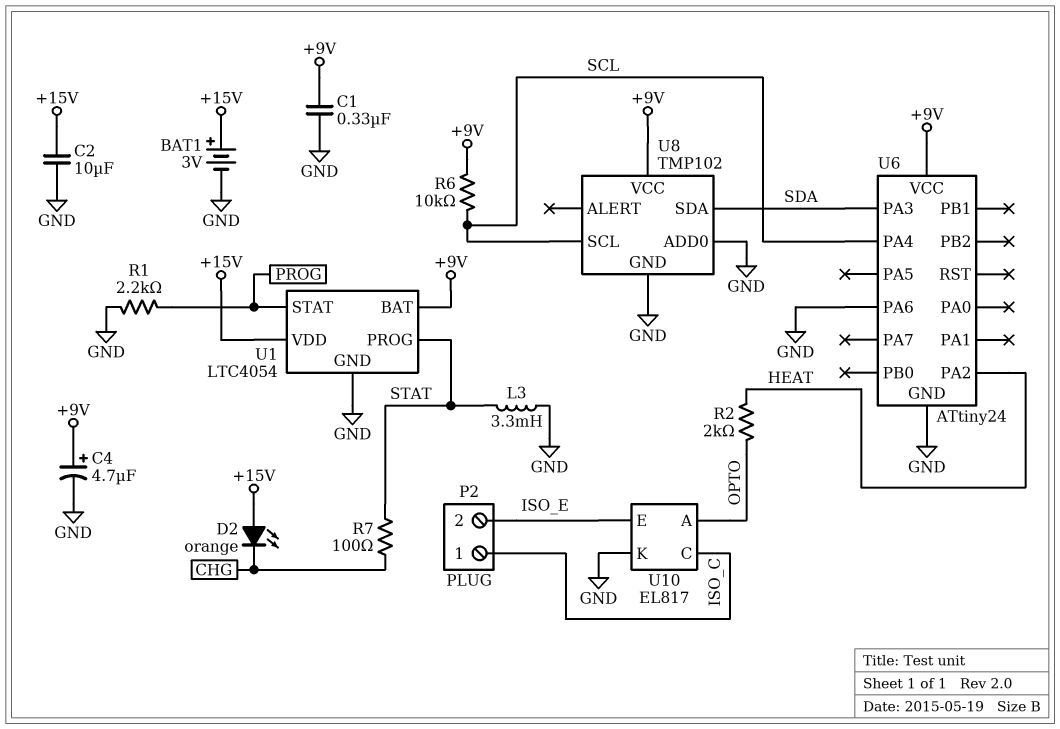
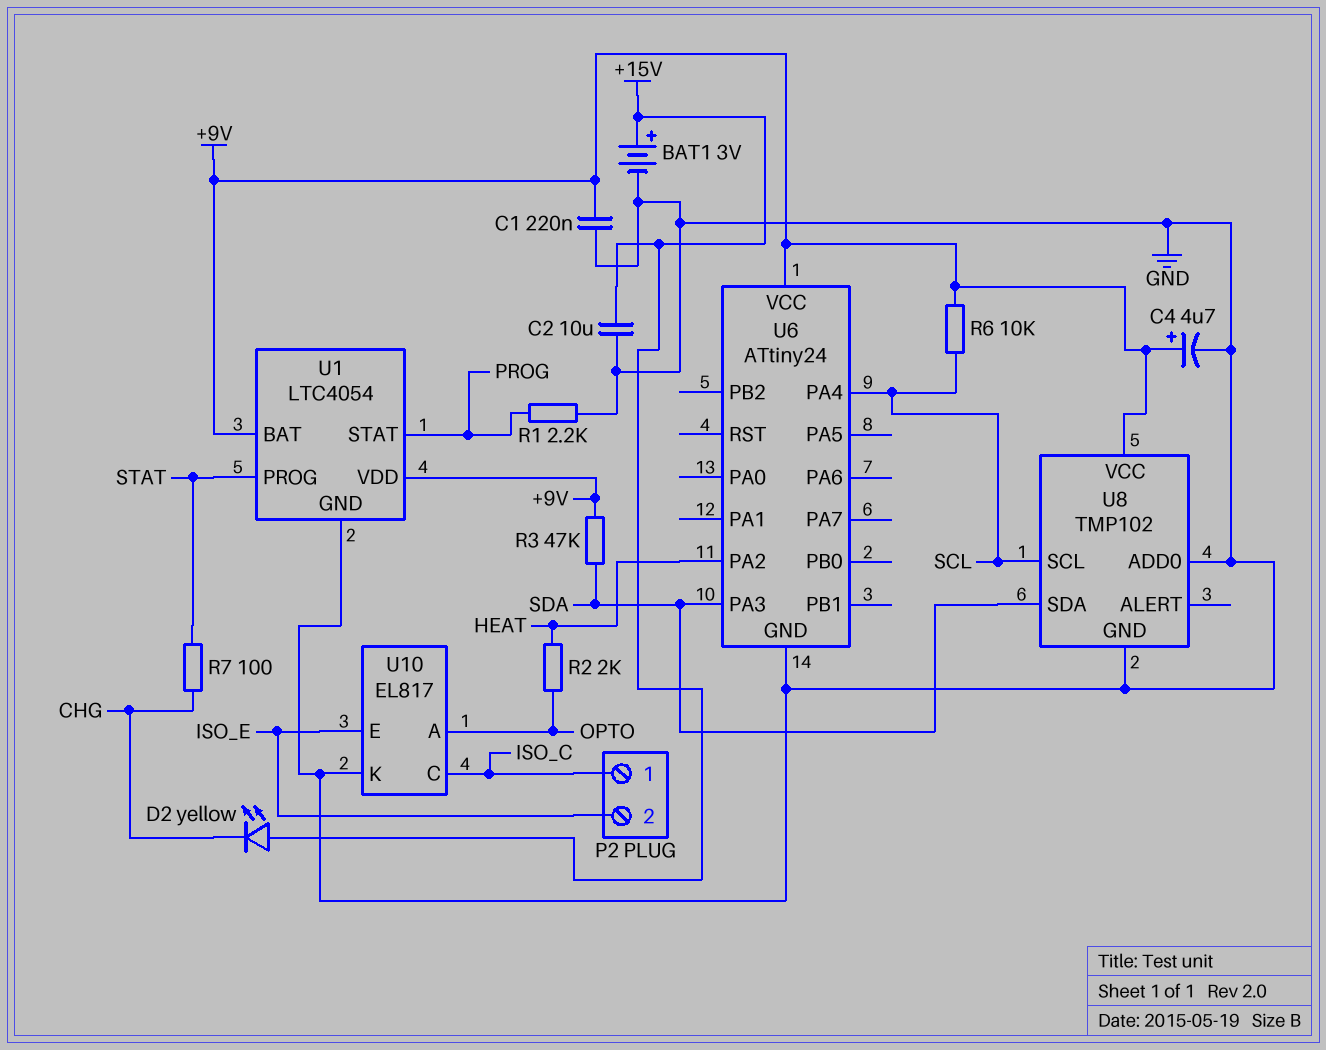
C1: 330nF (+9V, GND) -> 220nF (+9V, GND)
D2: LED orange (A +15V, K CHG) -> LED yellow (A +15V, K CHG)
L3: 3.3mH (GND, STAT) -> none
R3: none -> 47k (+9V, SDA)
U1 pin VDD: +15V -> +9V
U6 pin PA6: GND -> none

